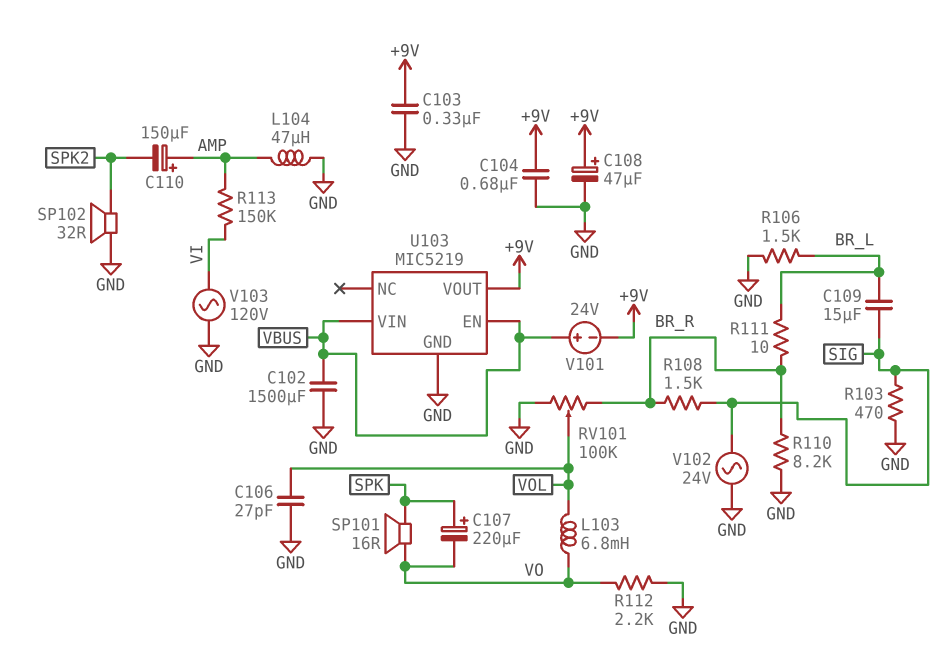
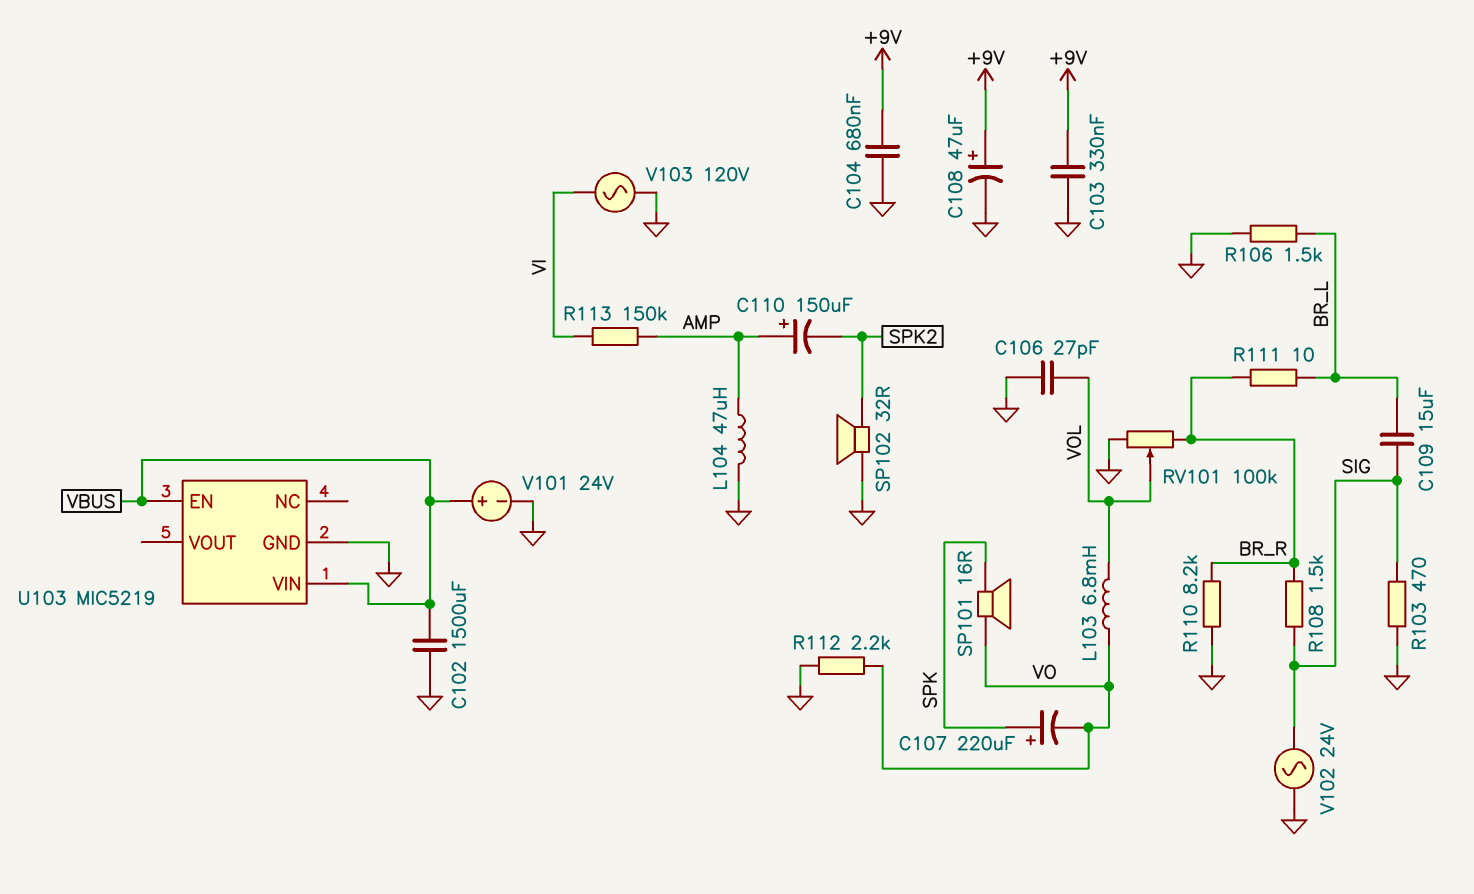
U103 pin VOUT: +9V -> none
V101: 24V (plus VBUS, minus +9V) -> 24V (plus VBUS, minus GND)

